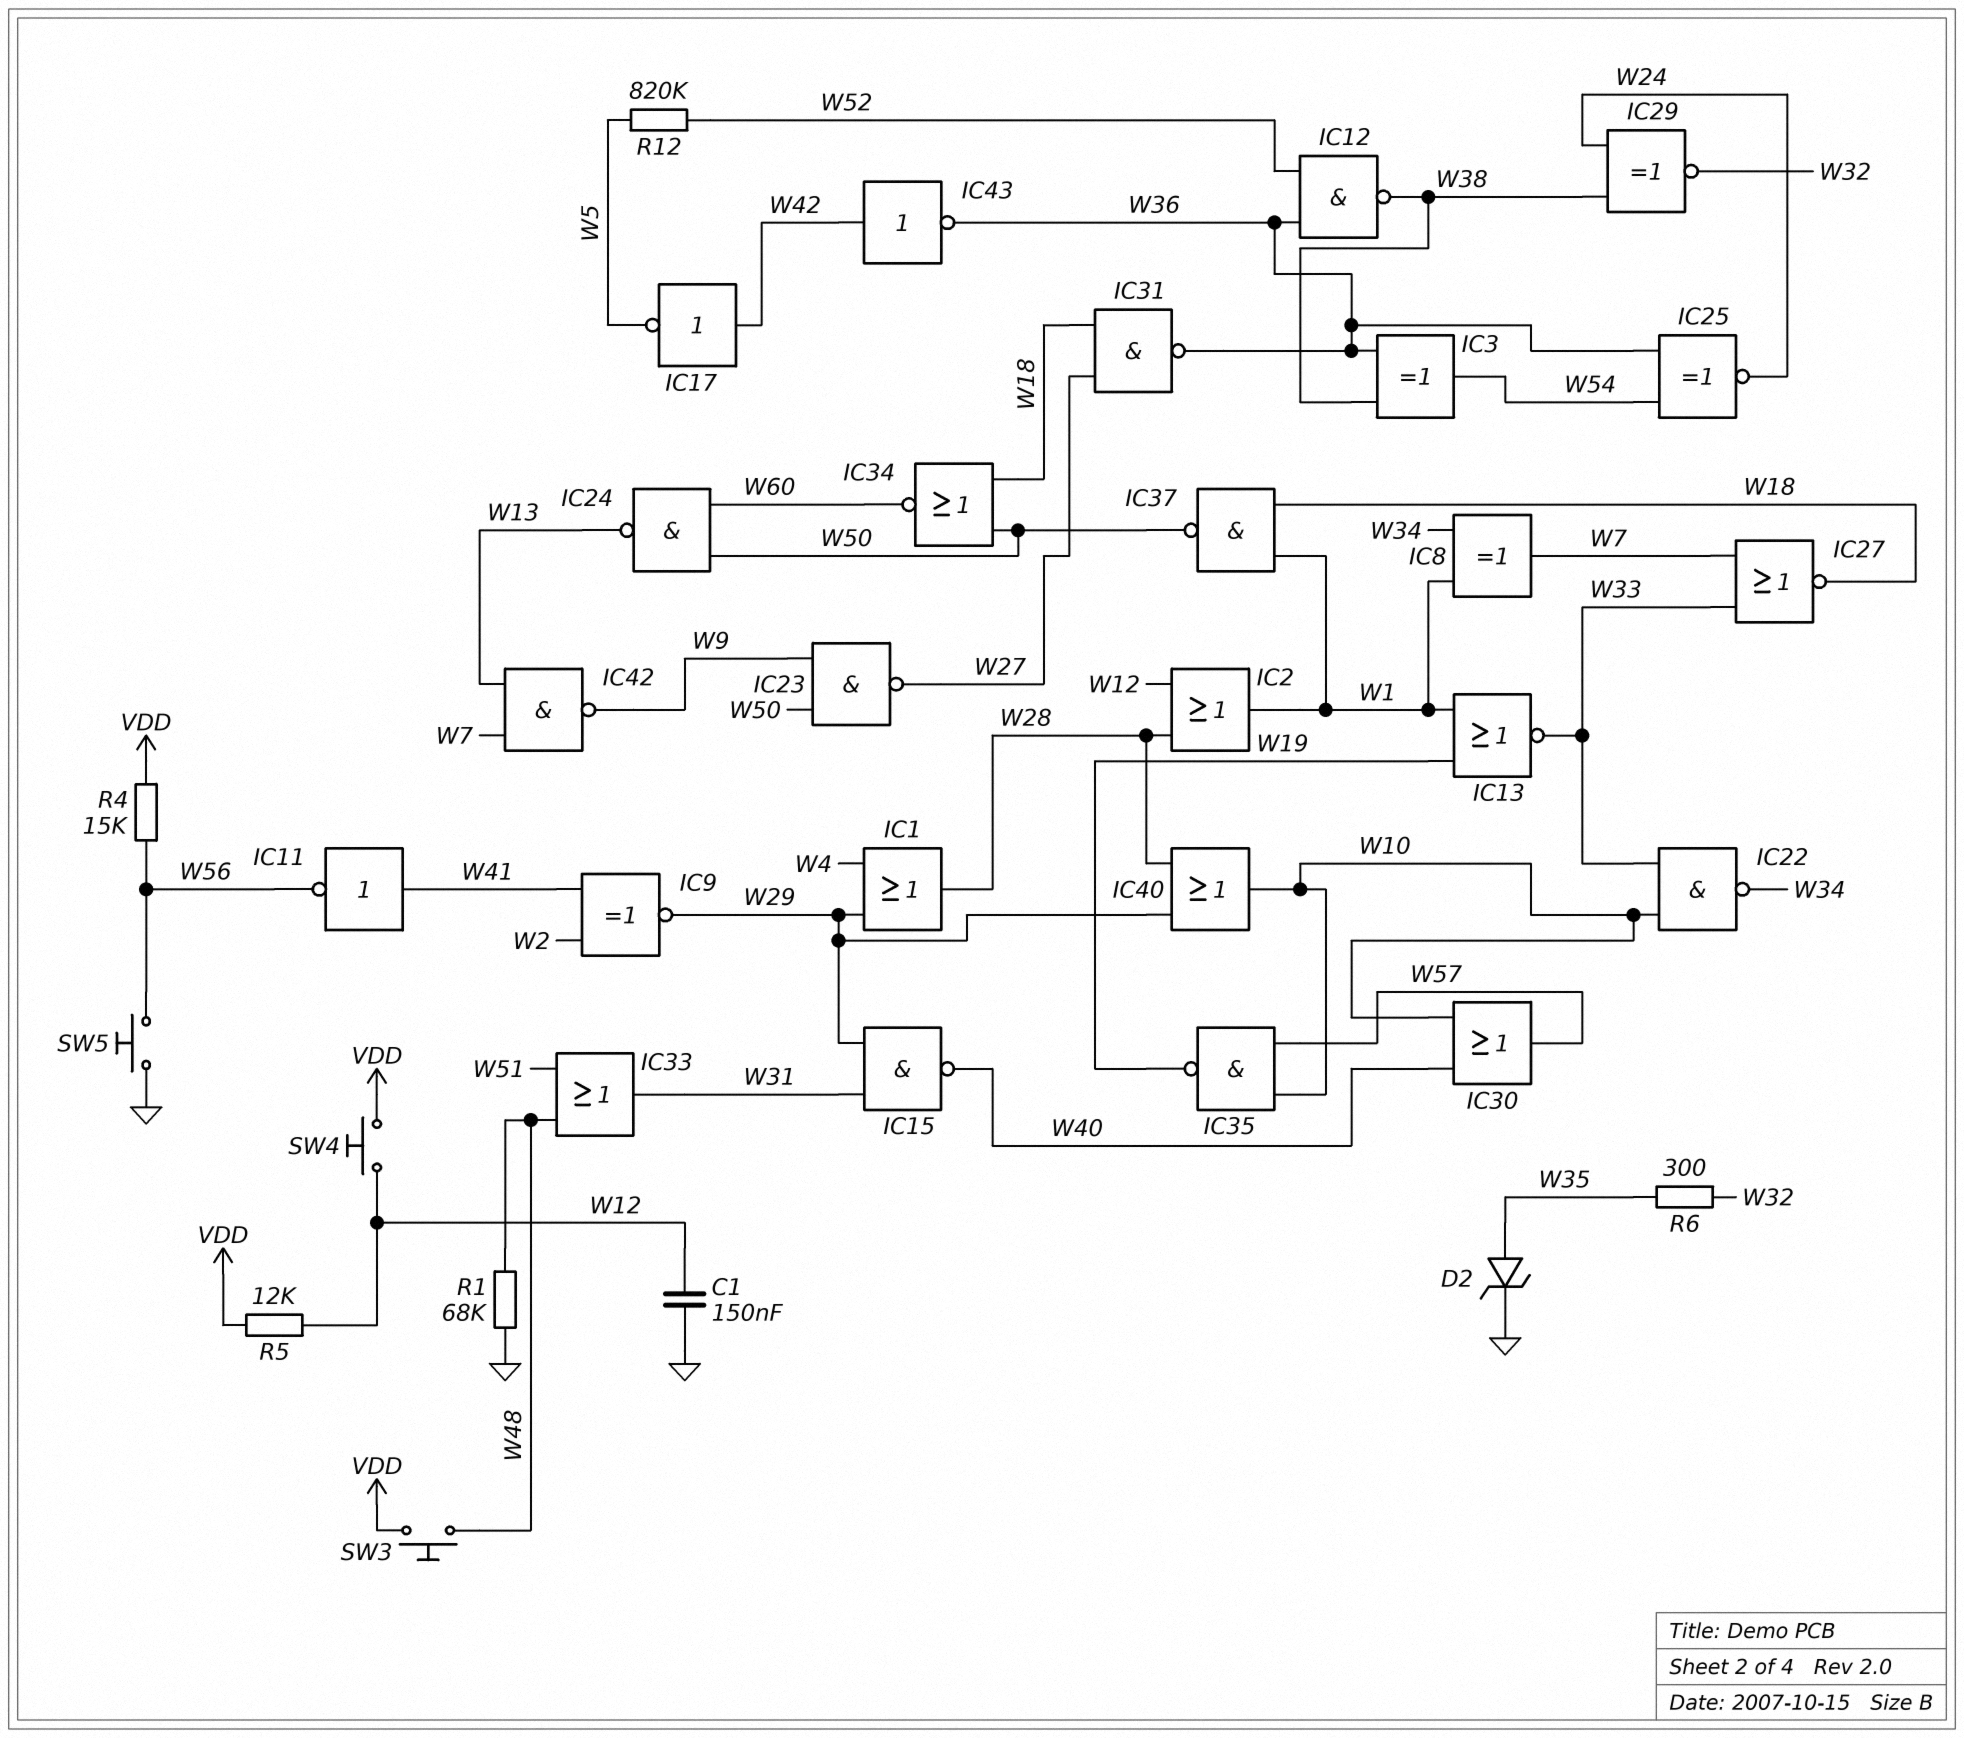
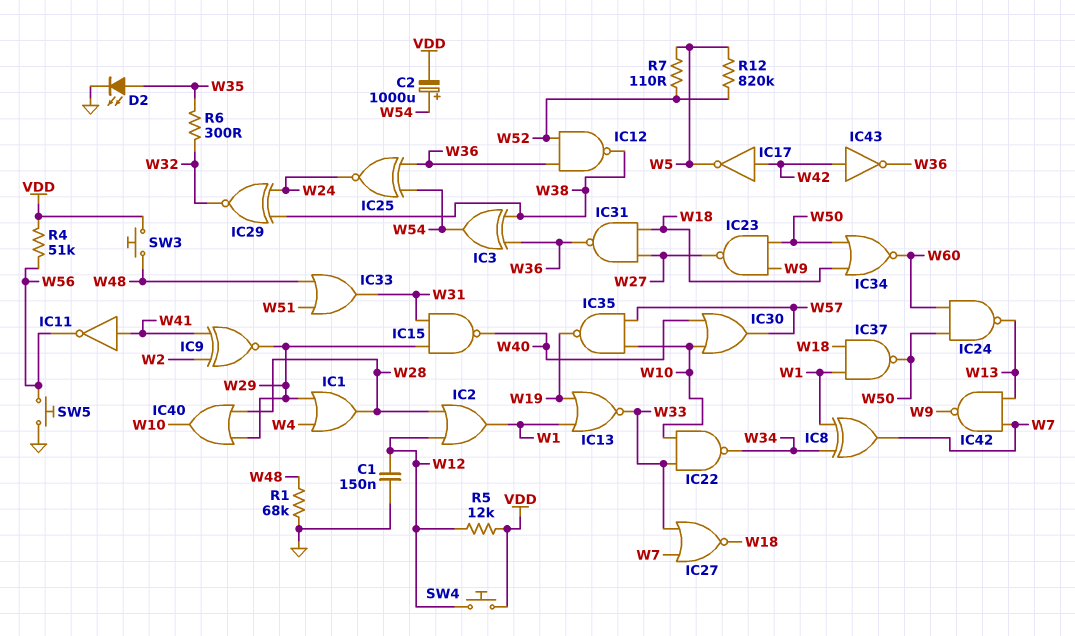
C2: none -> 1000uF (plus W54, minus VDD)
D2: zener (A W35, K GND) -> LED (A W35, K GND)
R4: 15k (VDD, W56) -> 51k (VDD, W56)
R7: none -> 110 (W5, W52)

